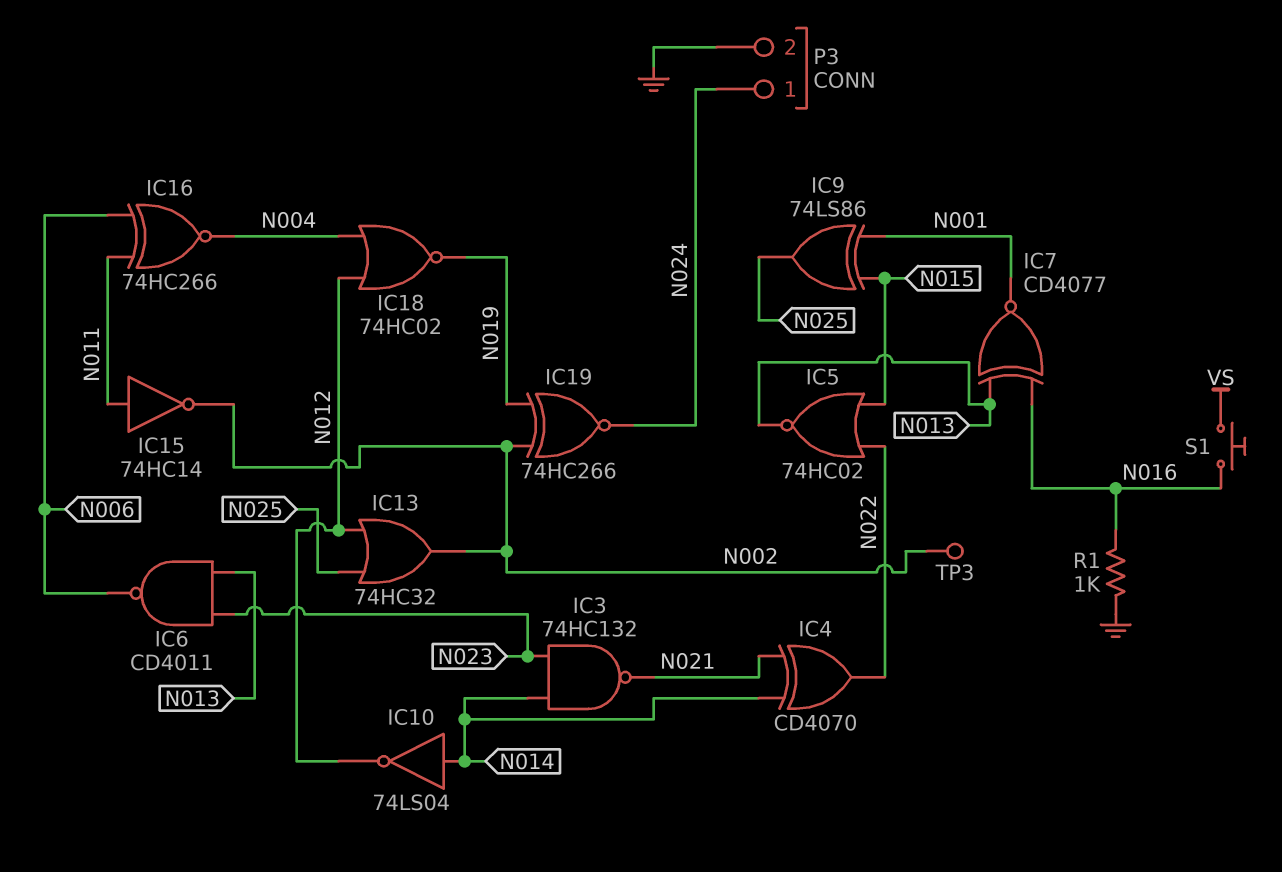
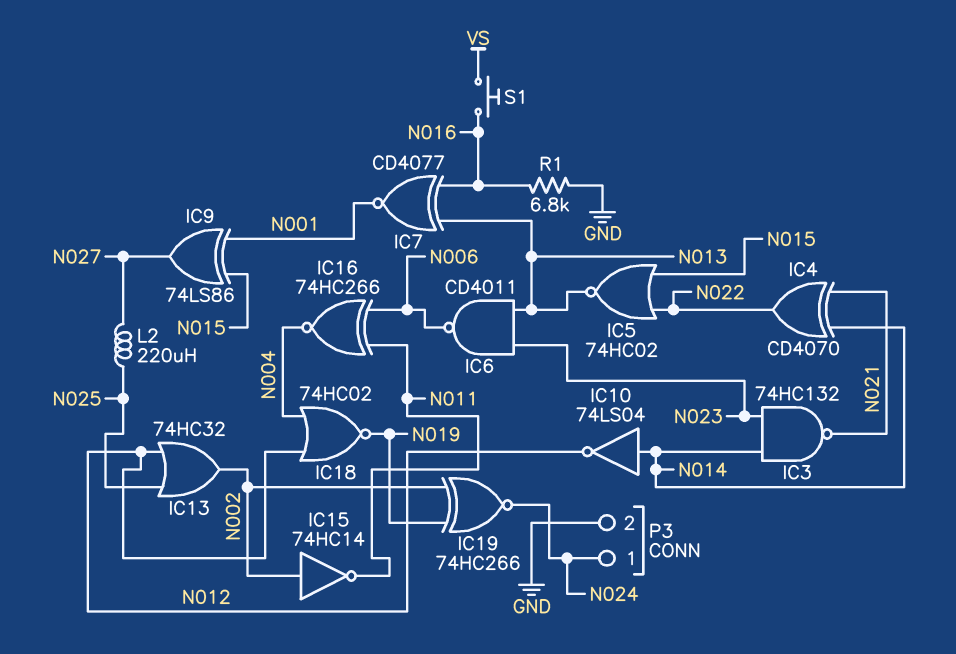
IC9: XOR 74LS86 (in N001, in N015, out N025) -> XOR 74LS86 (in N001, in N015, out N027)
IC15: NOT 74HC14 (in N011, out N002) -> NOT 74HC14 (in N002, out N011)
L2: none -> 220uH (N025, N027)
R1: 1k (GND, N016) -> 6.8k (GND, N016)
TP3: test point (N002) -> none

